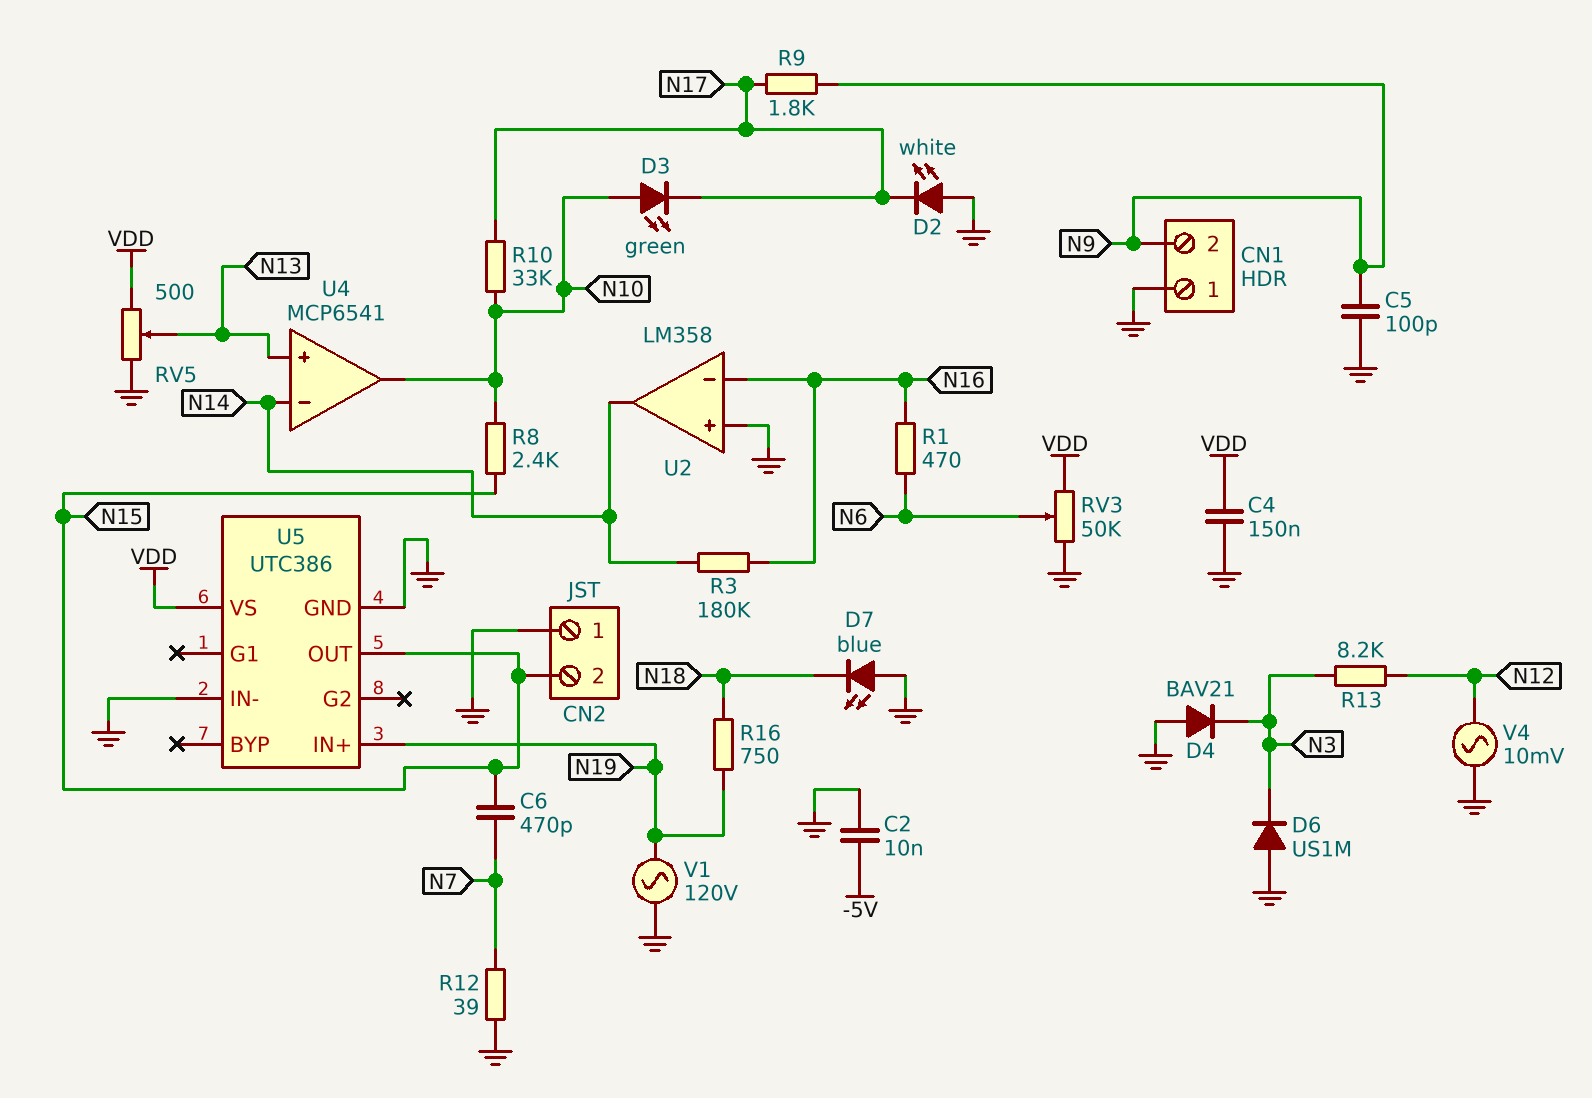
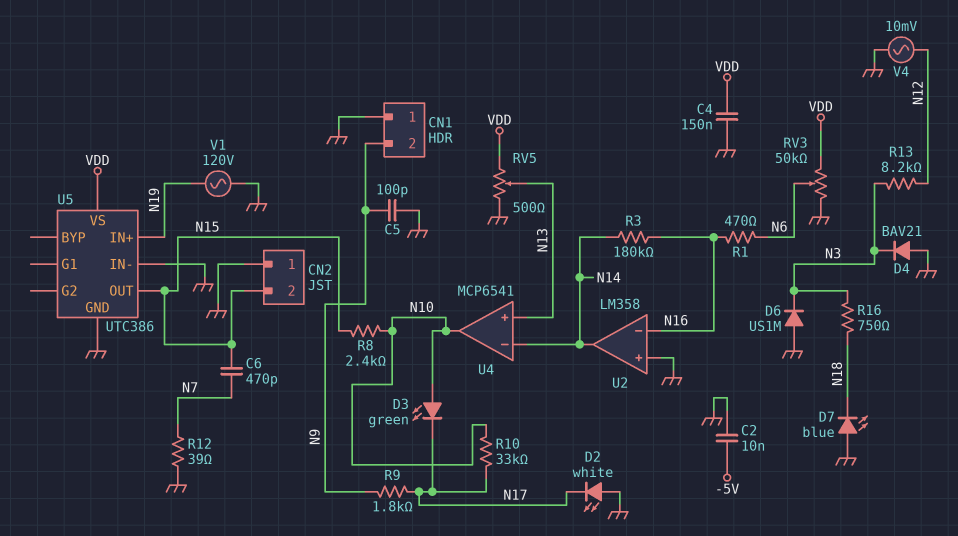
R16: 750 (N18, N19) -> 750 (N3, N18)

